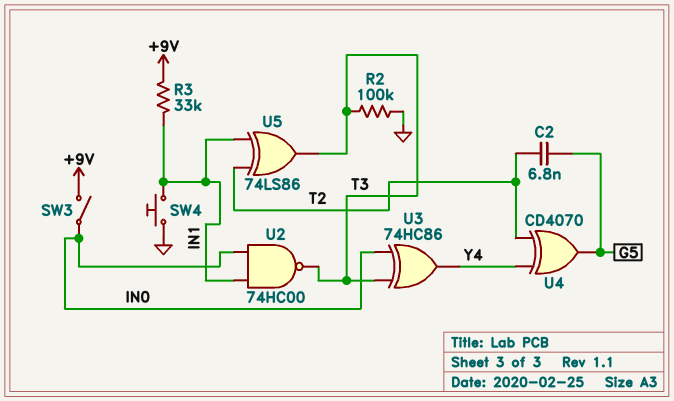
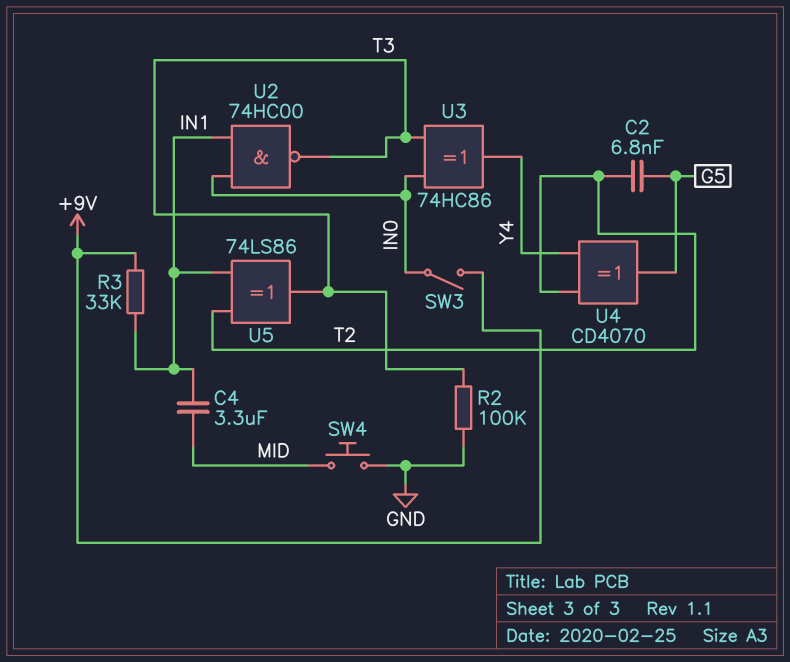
C4: none -> 3.3uF (IN1, MID)
SW4: button (GND, IN1) -> button (GND, MID)

